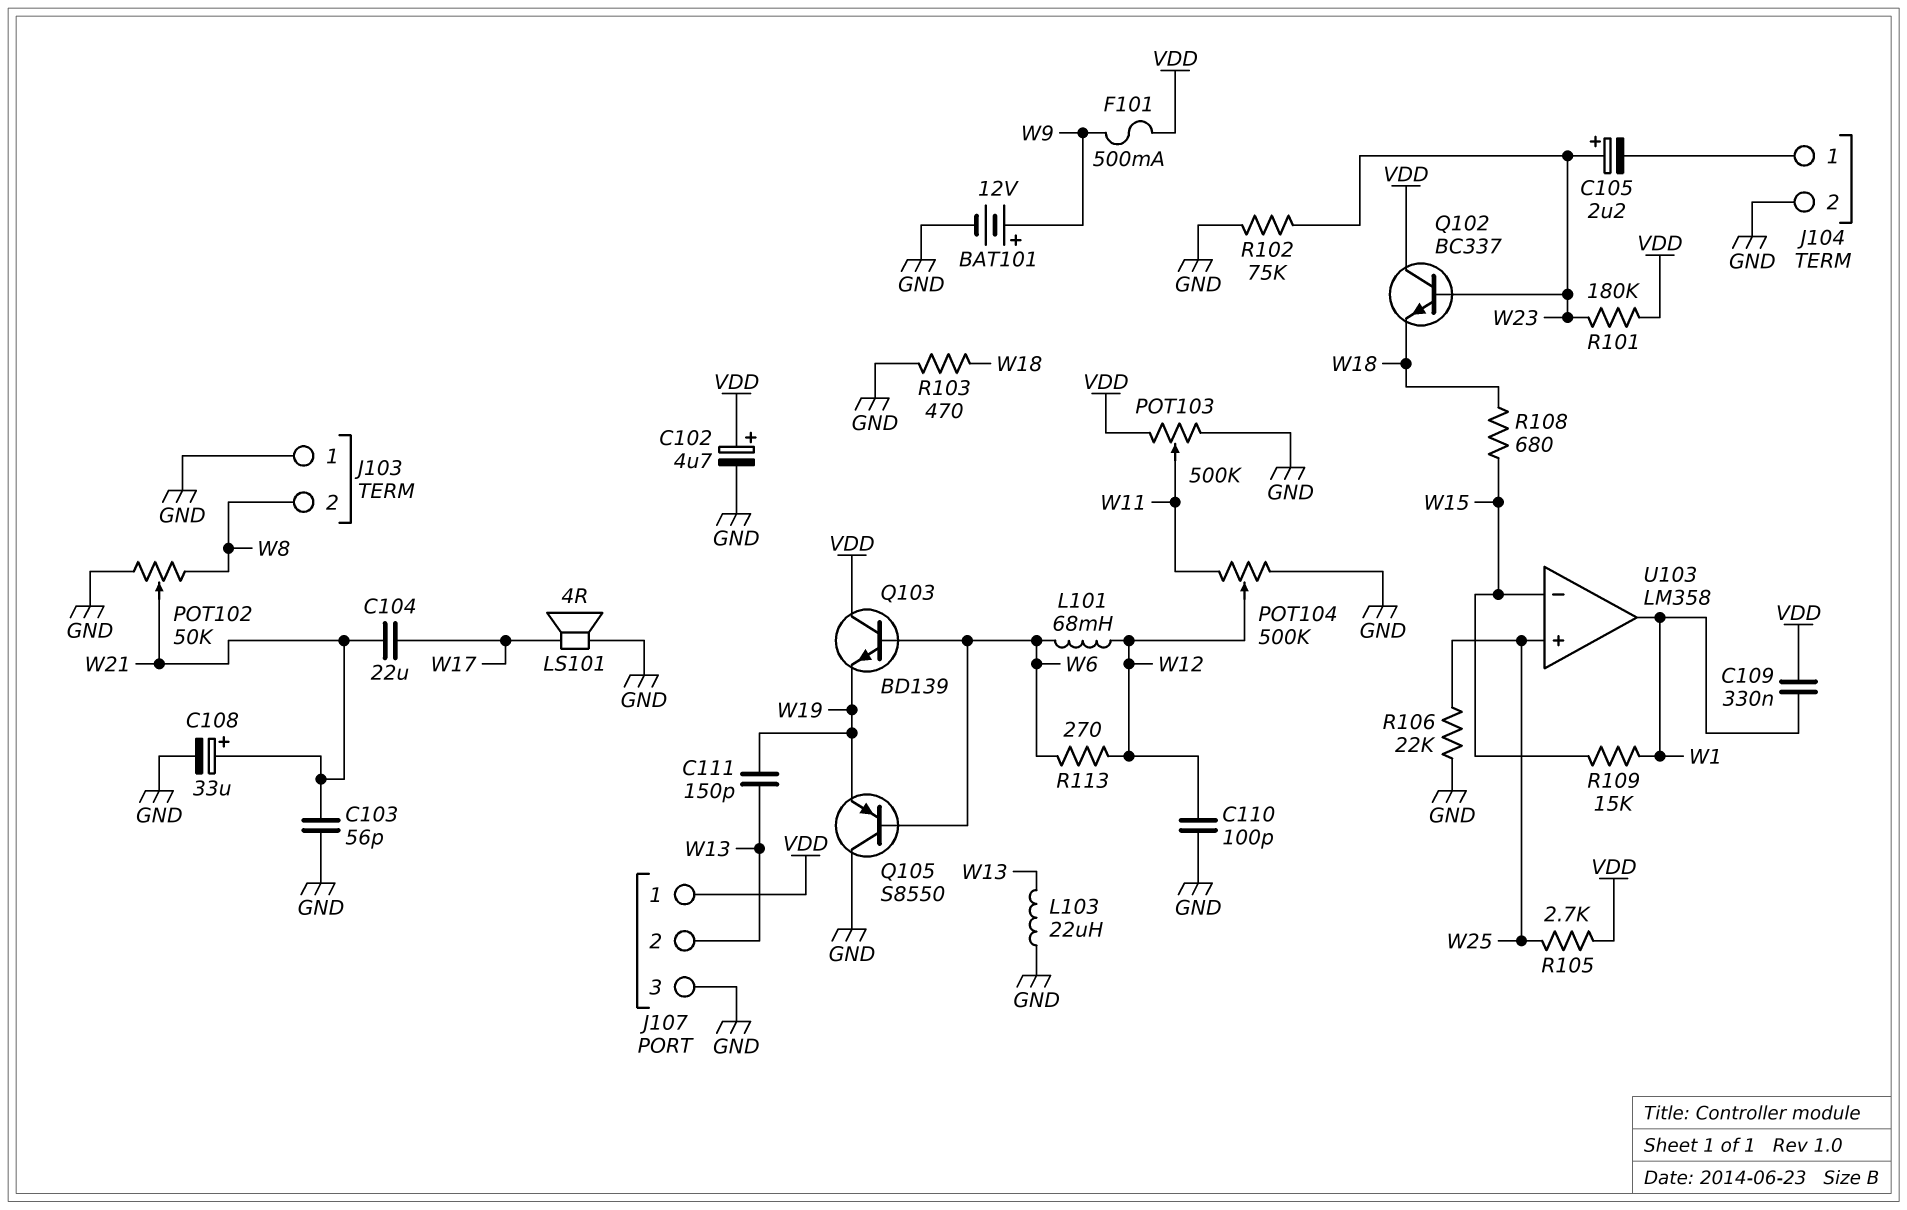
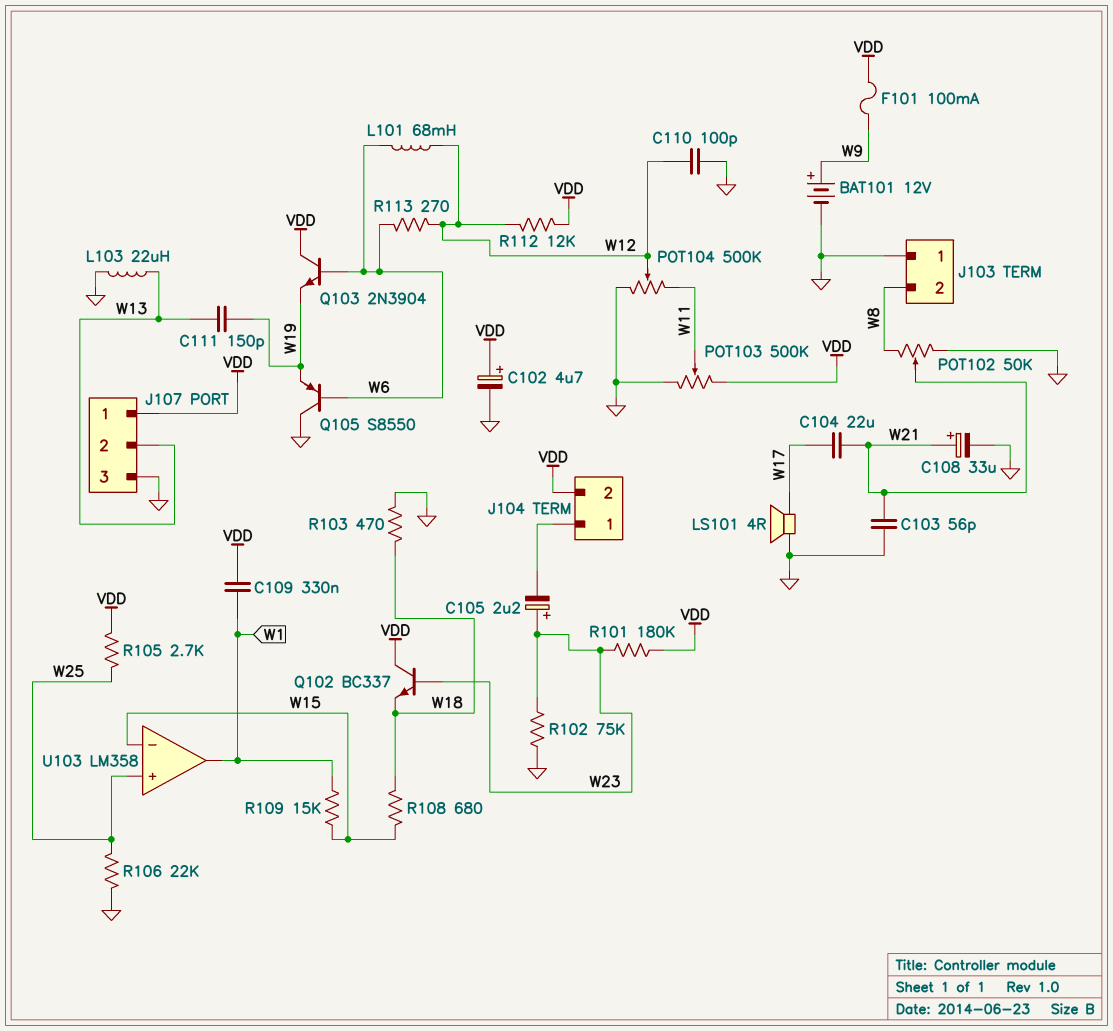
F101: 500mA (VDD, W9) -> 100mA (VDD, W9)
J104 pin 2: GND -> VDD
Q103: NPN BD139 (B W6, C VDD, E W19) -> NPN 2N3904 (B W6, C VDD, E W19)
R112: none -> 12k (VDD, W12)

